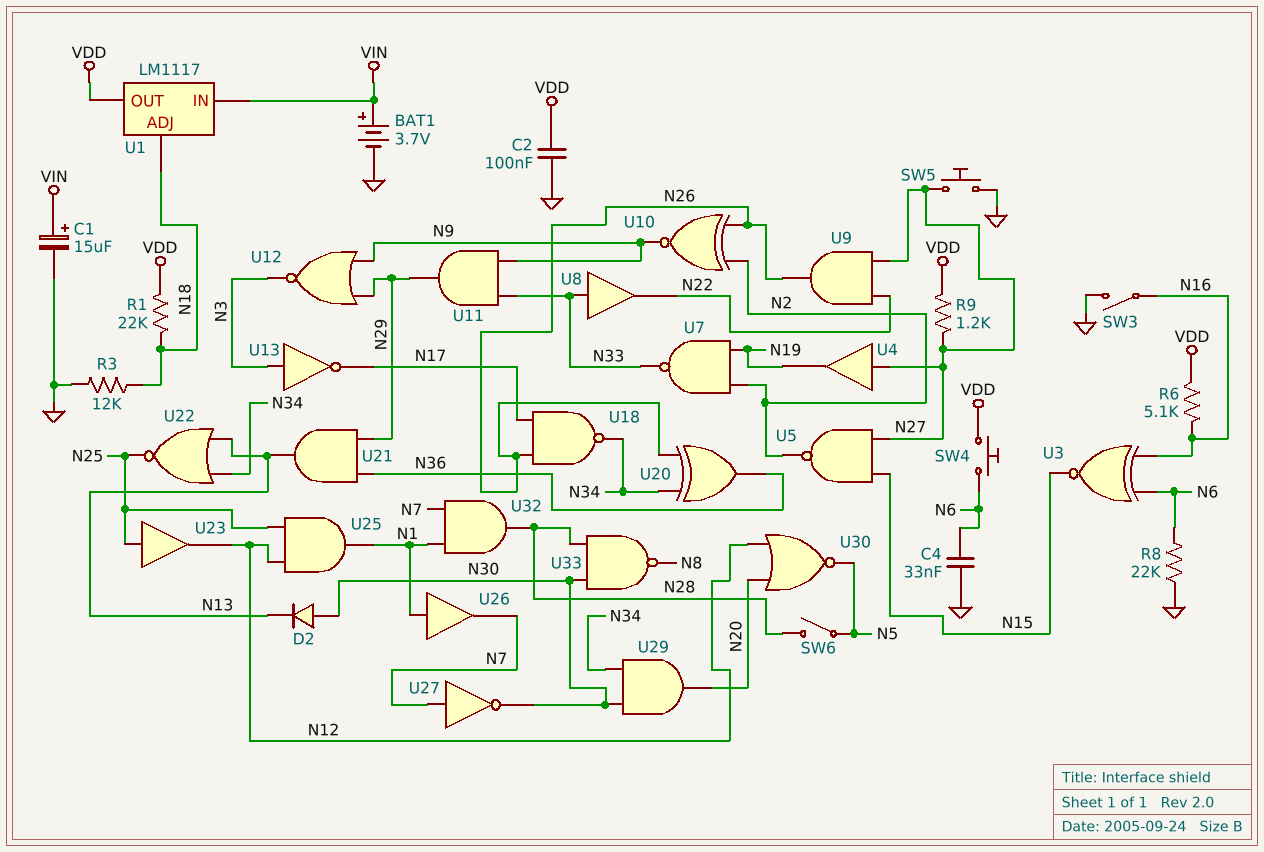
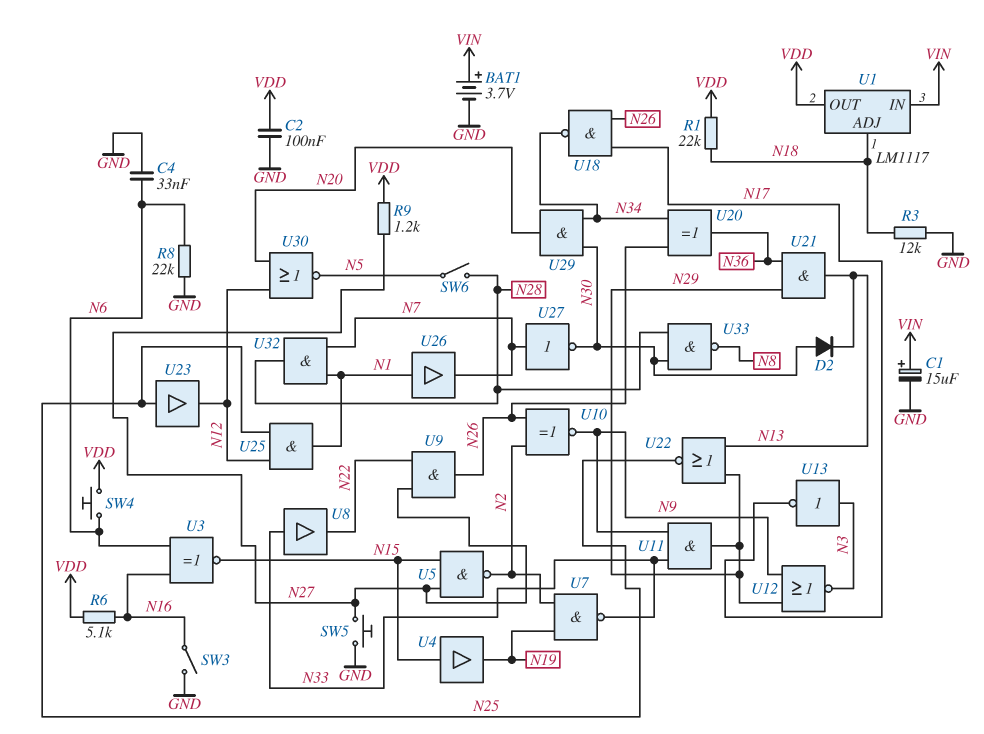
U4: buffer (in N27, out N19) -> buffer (in N15, out N19)
U22: NOR (in N13, in N34, out N25) -> NOR (in N13, in N29, out N25)

